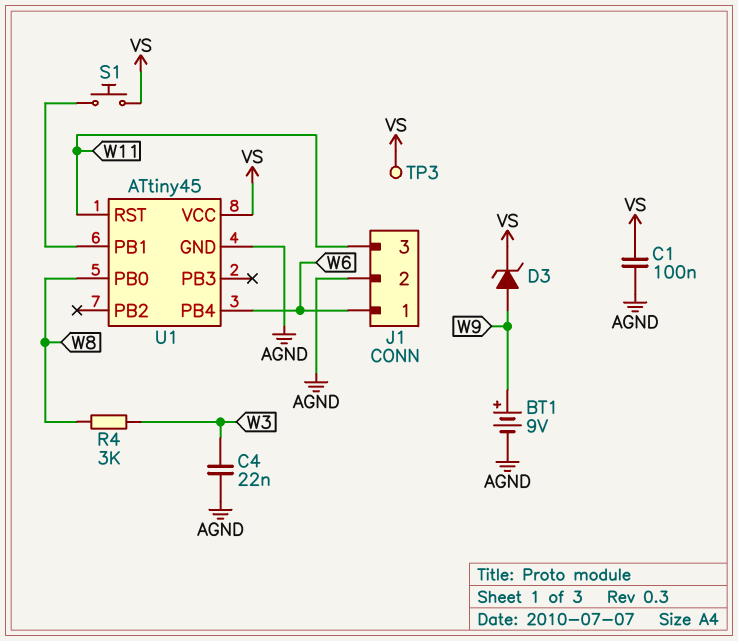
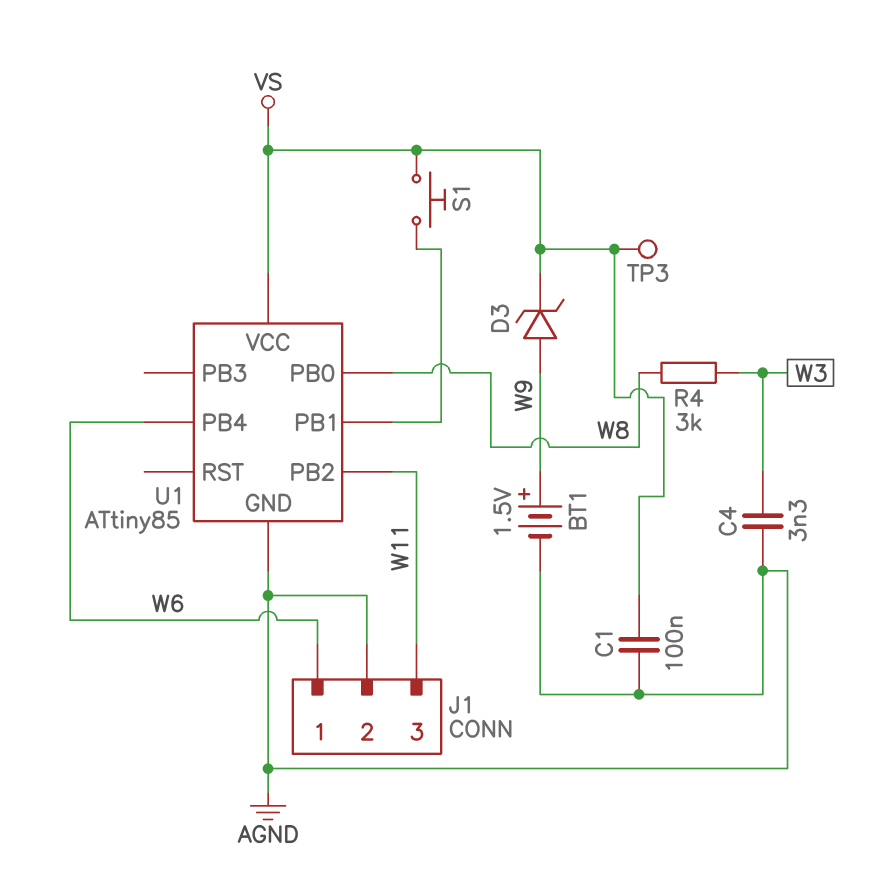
BT1: 9V (plus W9, minus AGND) -> 1.5V (plus W9, minus AGND)
C4: 22nF (AGND, W3) -> 3.3nF (AGND, W3)
U1: ATtiny45 -> ATtiny85
U1 pin PB2: none -> W11
U1 pin RST: W11 -> none

